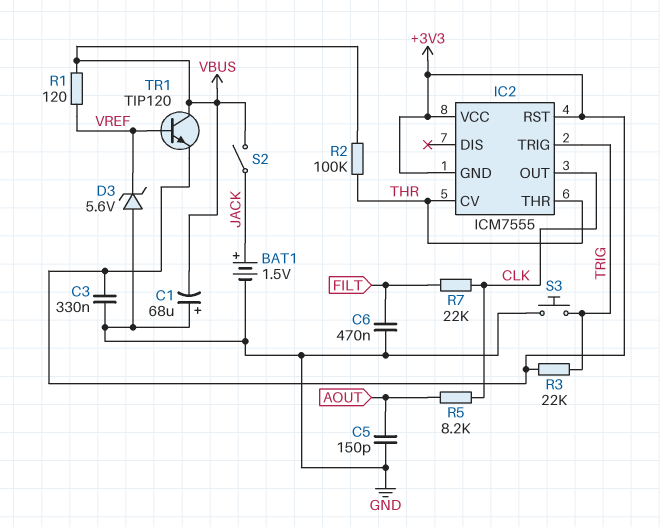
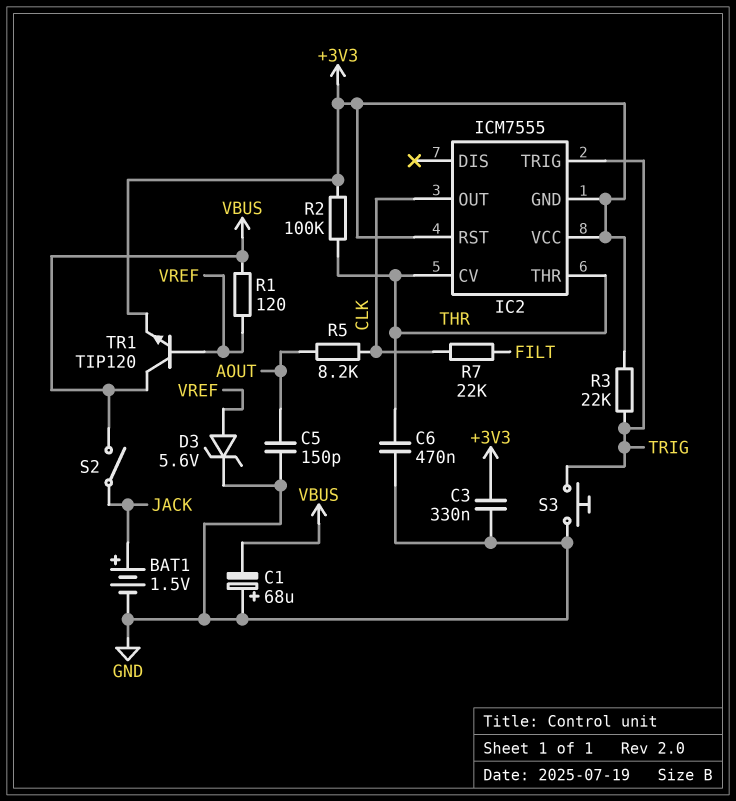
C6: 470nF (FILT, GND) -> 470nF (GND, THR)
D3: zener 5.6V (A GND, K VREF) -> zener 5.6V (A VREF, K GND)
R2: 100k (THR, VBUS) -> 100k (+3V3, THR)

